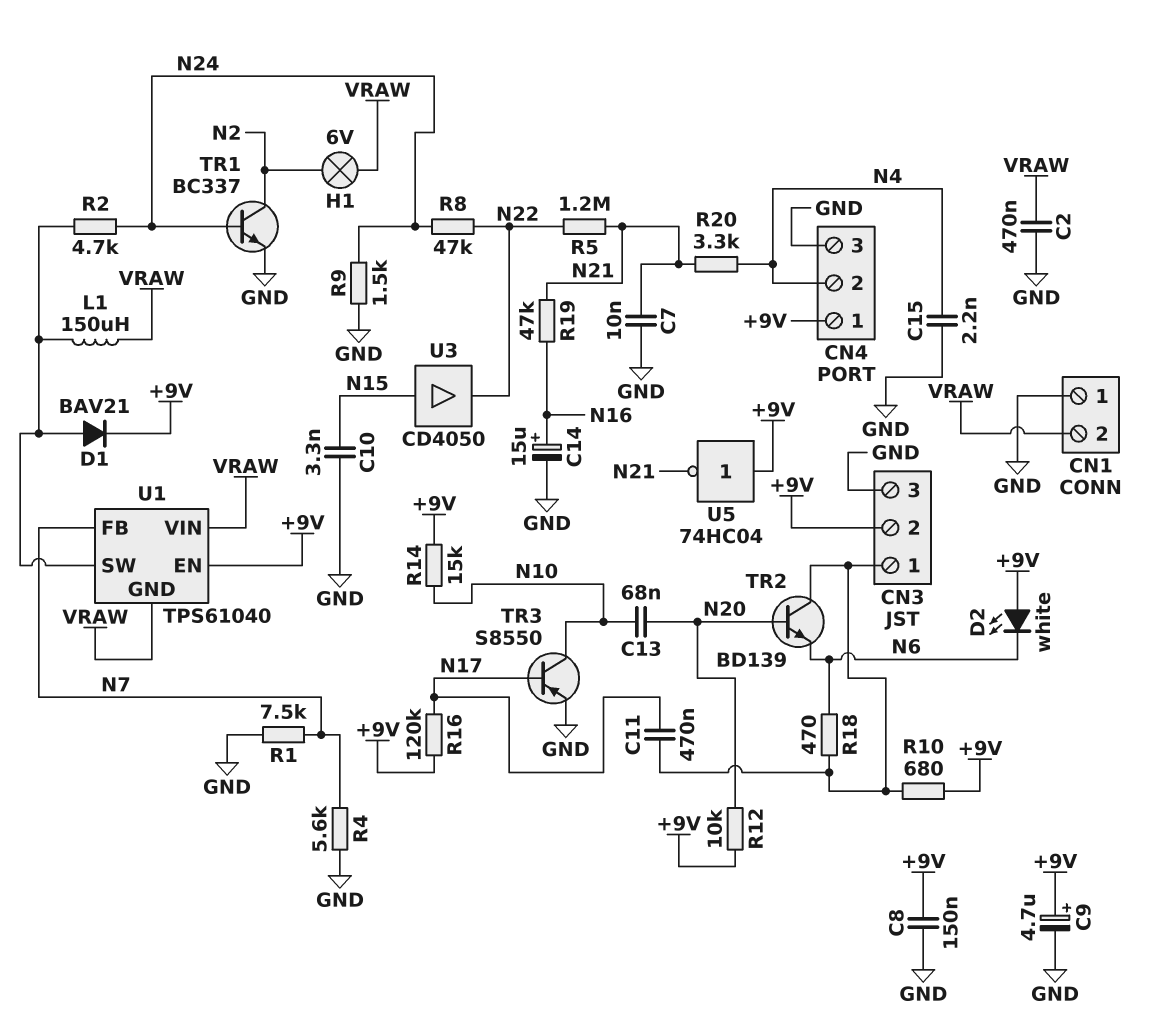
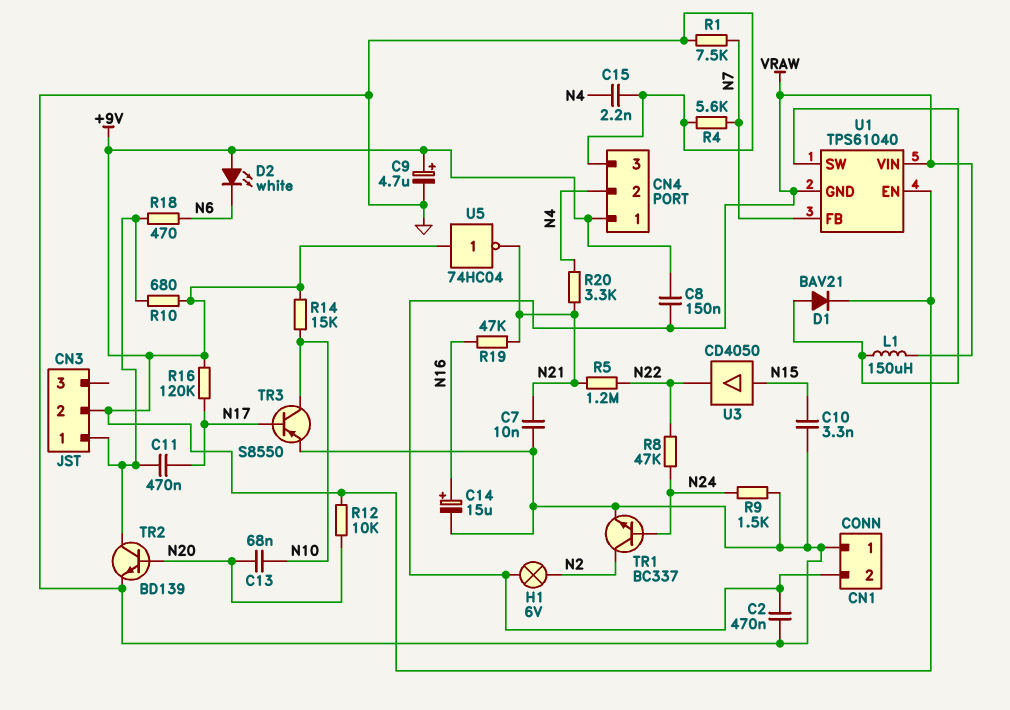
C8: 150nF (+9V, GND) -> 150nF (+9V, VRAW)
CN3 pin 3: GND -> none
R2: 4.7k (N24, U1/SW) -> none
TR2: NPN BD139 (B N20, C CN3/1, E N6) -> NPN BD139 (B N20, C CN3/1, E GND)

